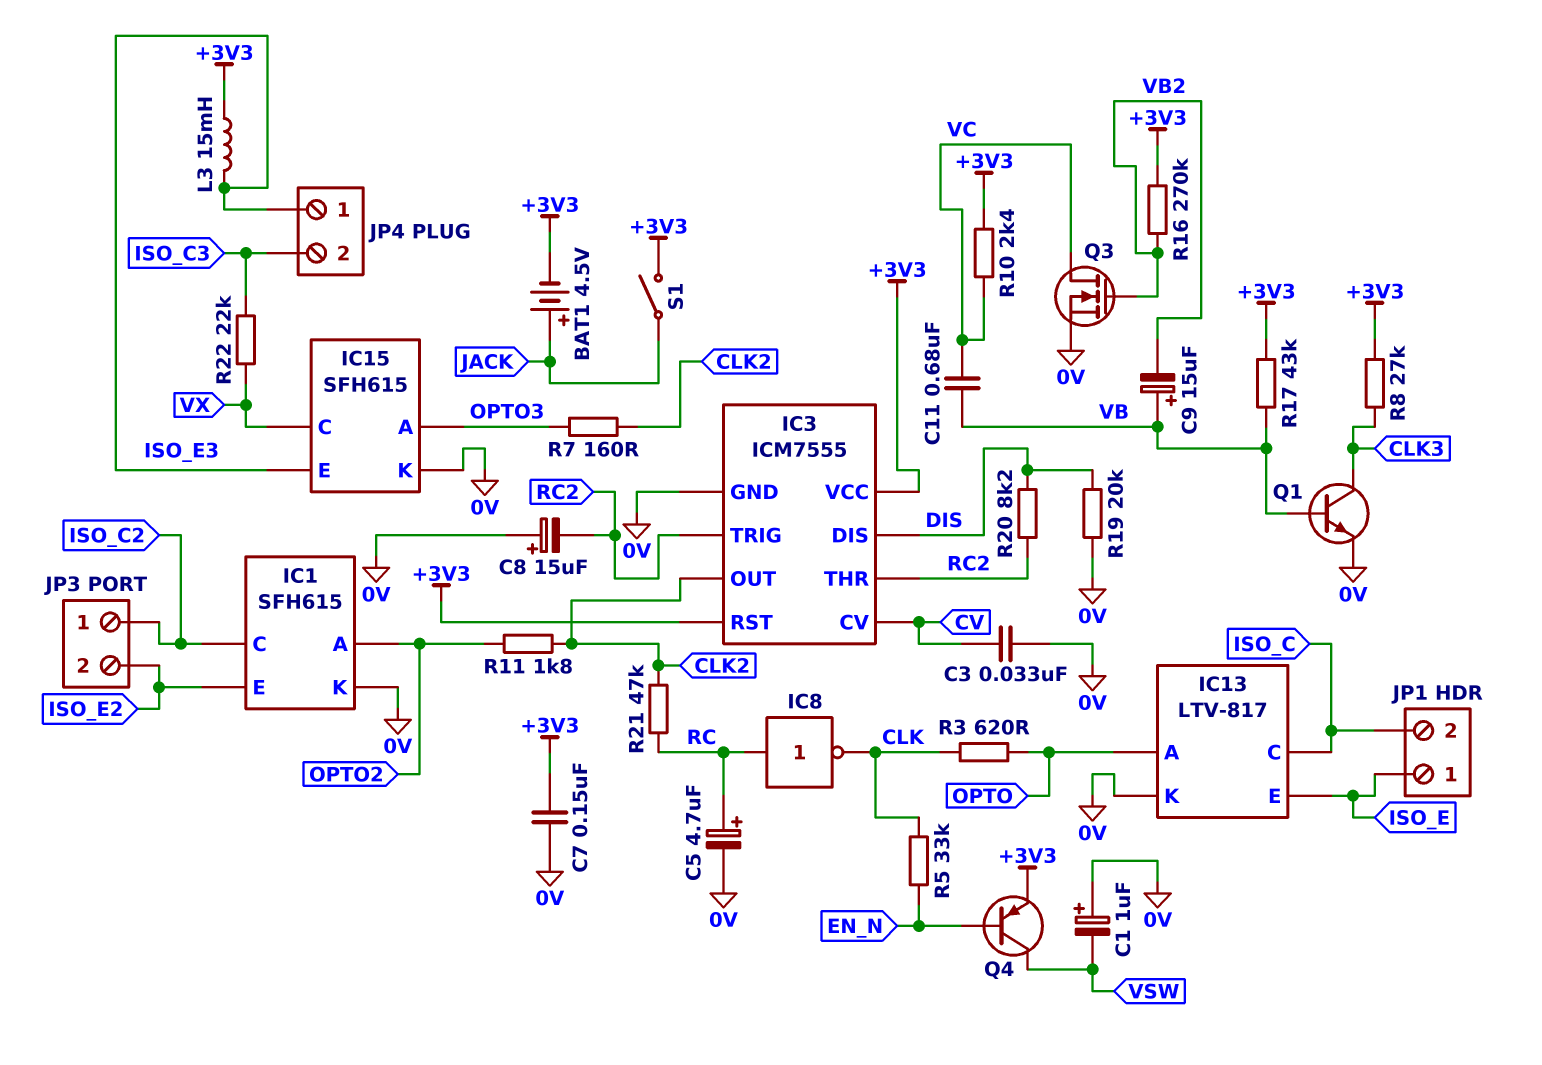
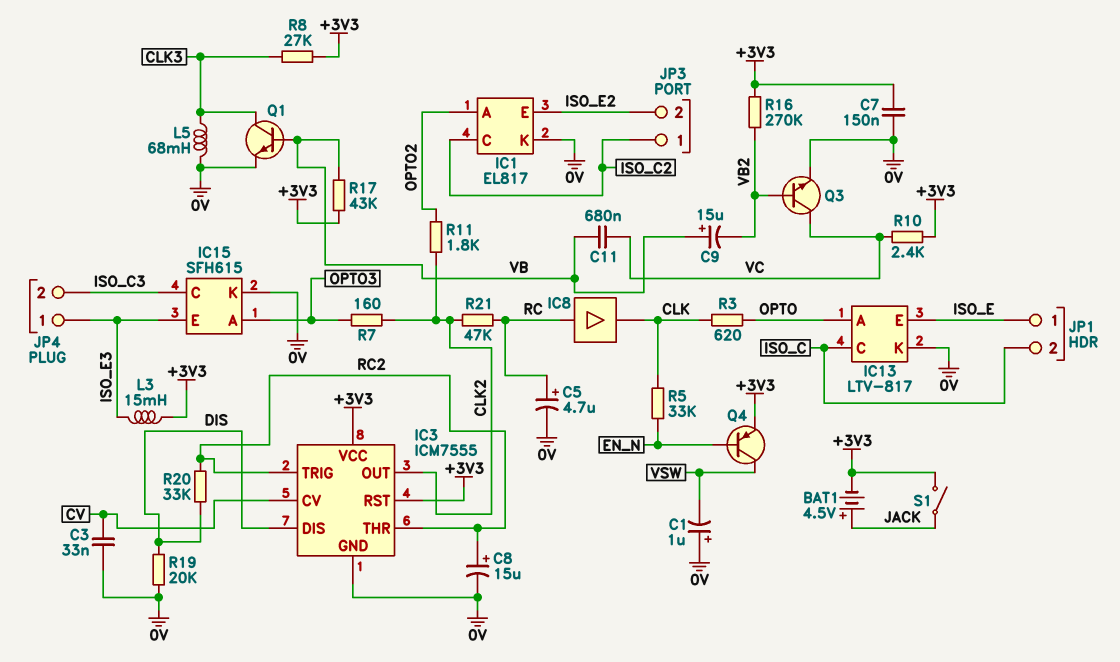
C8: 15uF (plus 0V, minus RC2) -> 15uF (plus RC2, minus 0V)
IC1: SFH615 -> EL817
IC8: NOT (in RC, out CLK) -> buffer (in RC, out CLK)
IC15 pin C: VX -> ISO_C3
L5: none -> 68mH (0V, CLK3)
Q3: NMOS (G VB2, D VC, S 0V) -> NPN (B VB2, C VC, E 0V)
R20: 8.2k (DIS, RC2) -> 33k (DIS, RC2)
R22: 22k (ISO_C3, VX) -> none

